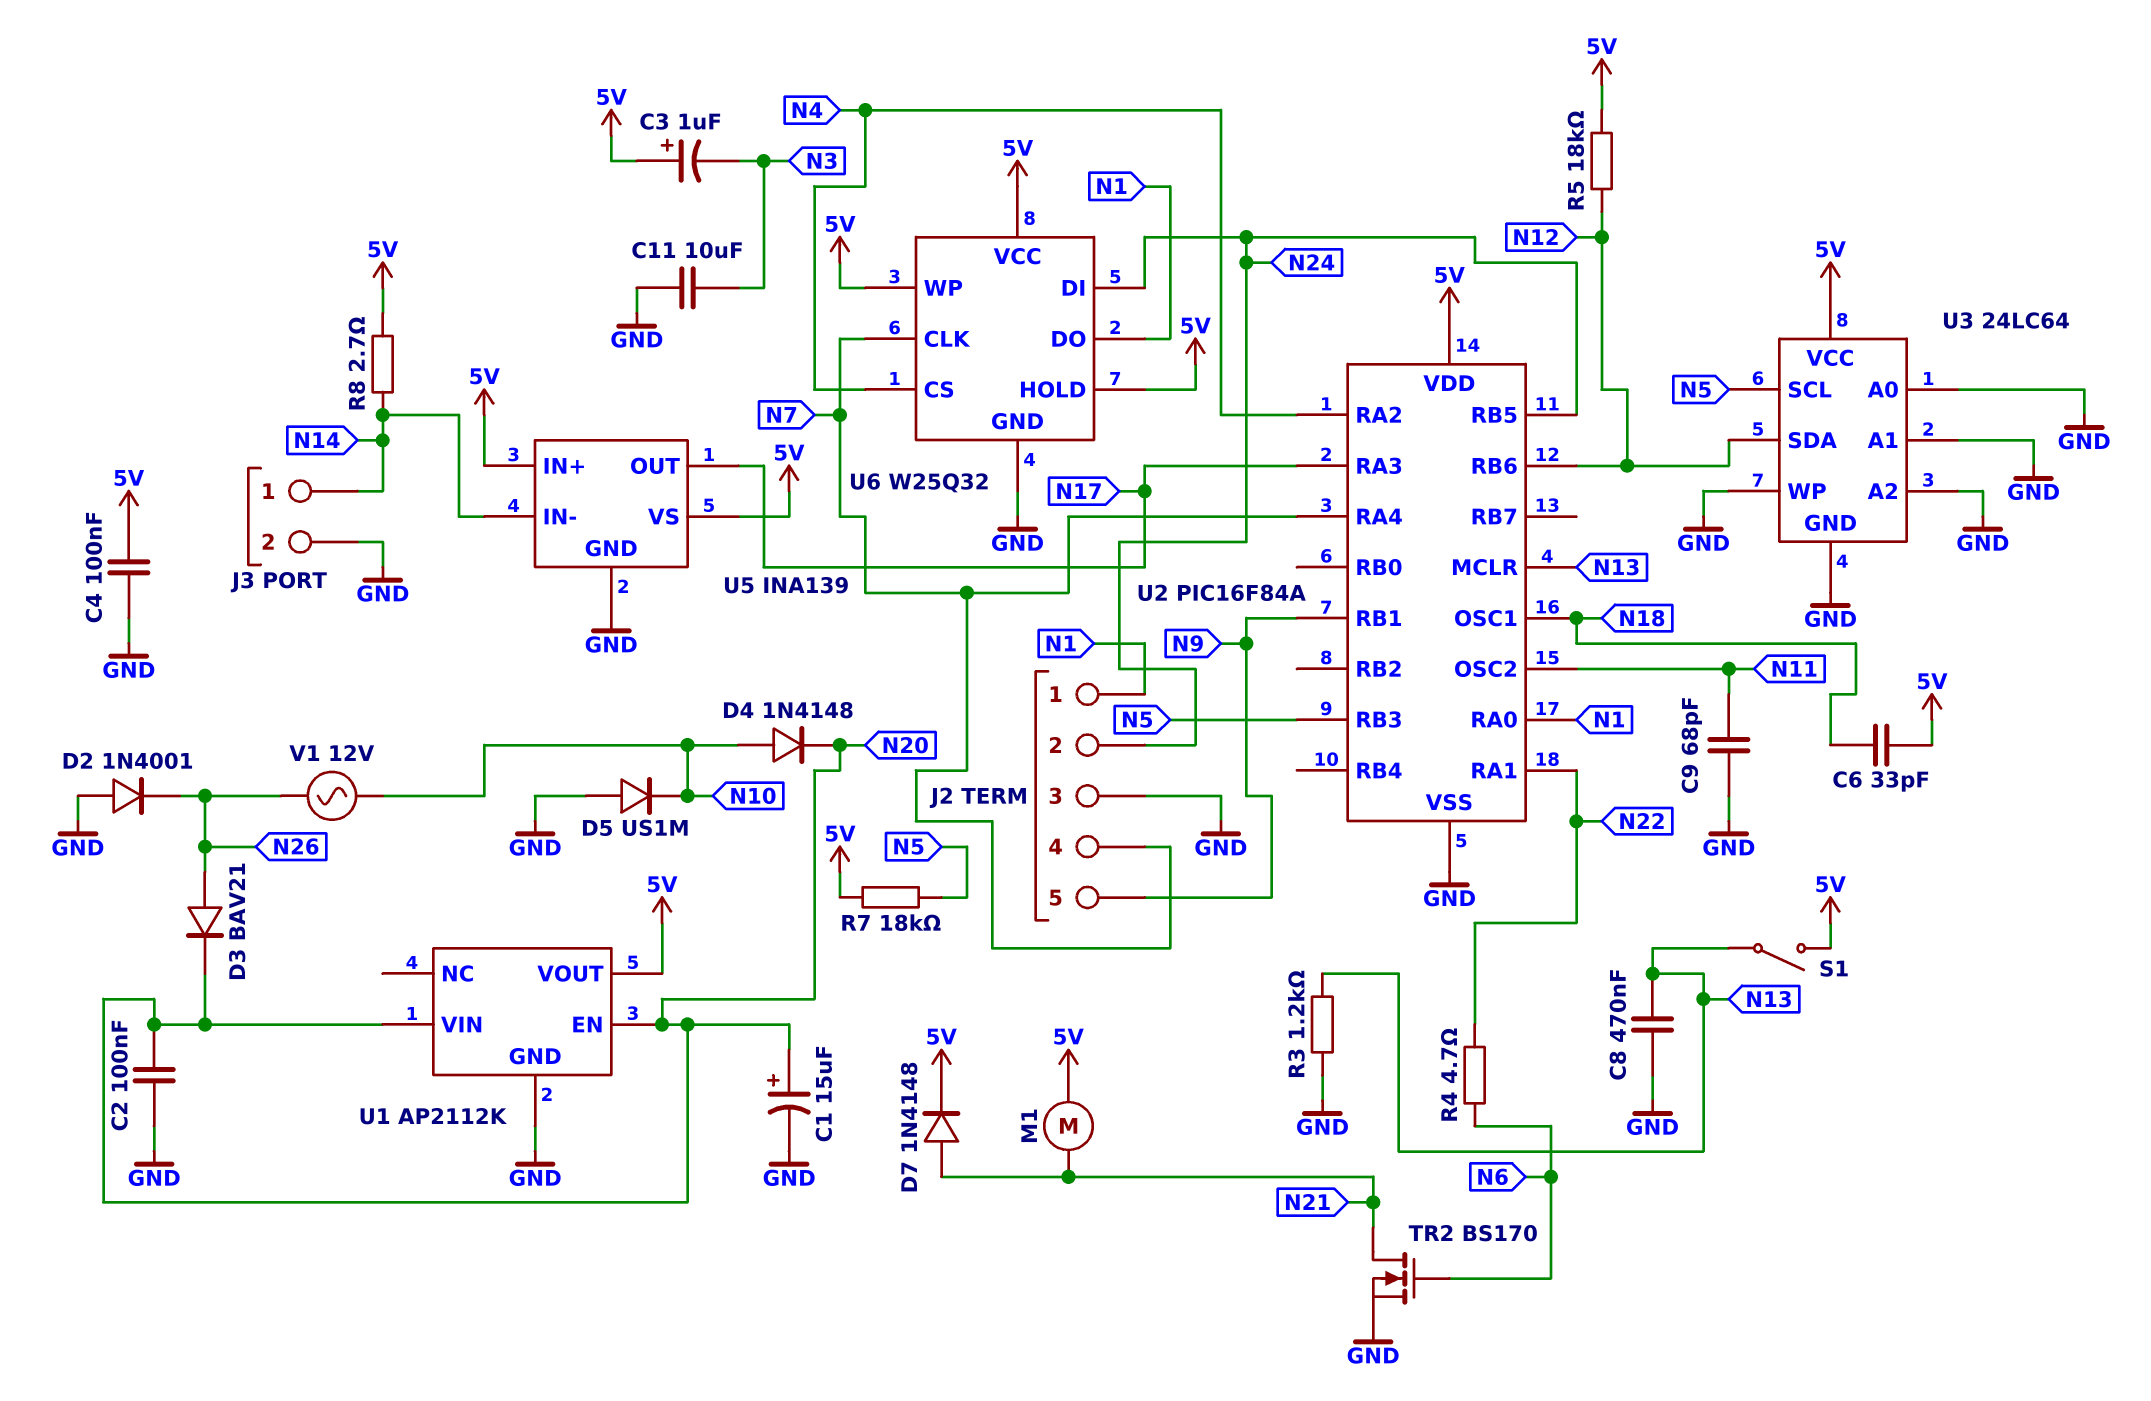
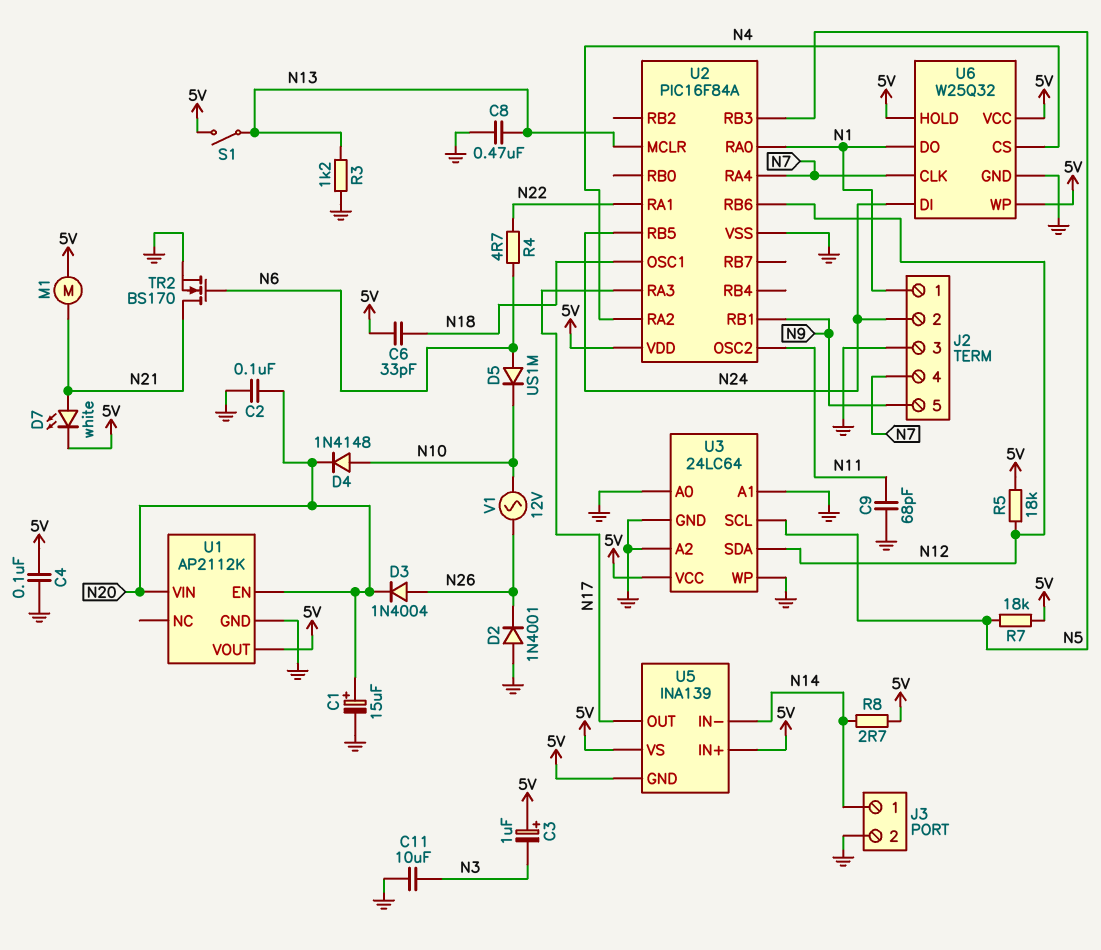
D3: diode BAV21 (A N26, K N20) -> diode 1N4004 (A N26, K N20)
D5: diode US1M (A GND, K N10) -> diode US1M (A N6, K N10)
D7: diode 1N4148 (A N21, K 5V) -> LED white (A N21, K 5V)
U5 pin GND: GND -> 5V

